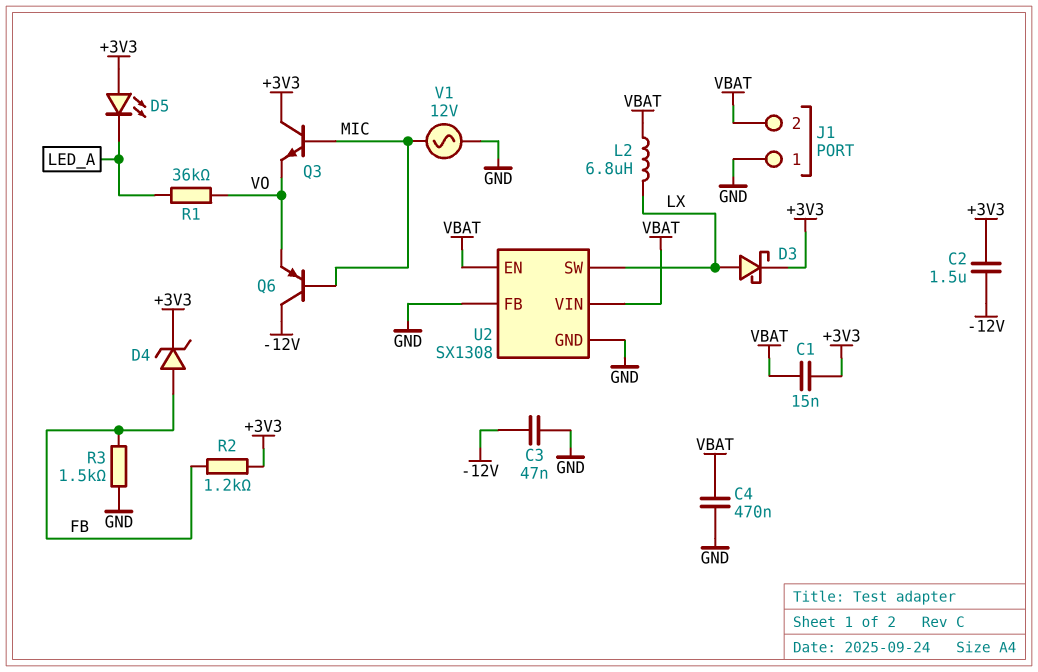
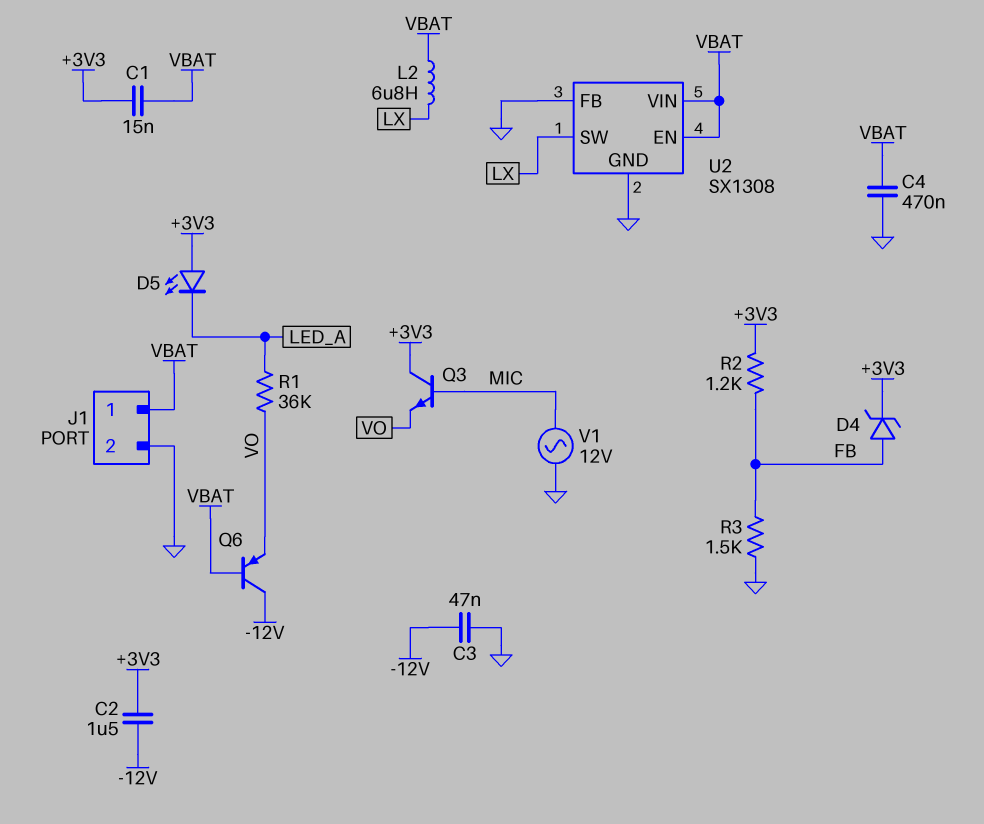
D3: schottky (A LX, K +3V3) -> none
J1 pin 1: GND -> VBAT
J1 pin 2: VBAT -> GND
Q6: PNP (B MIC, C -12V, E VO) -> PNP (B VBAT, C -12V, E VO)

